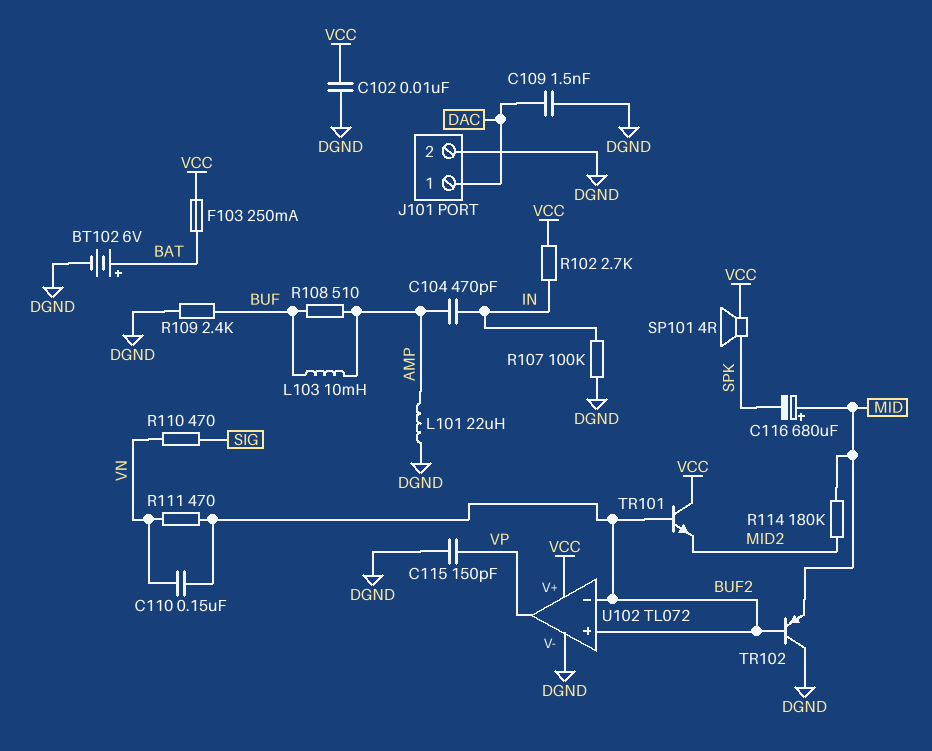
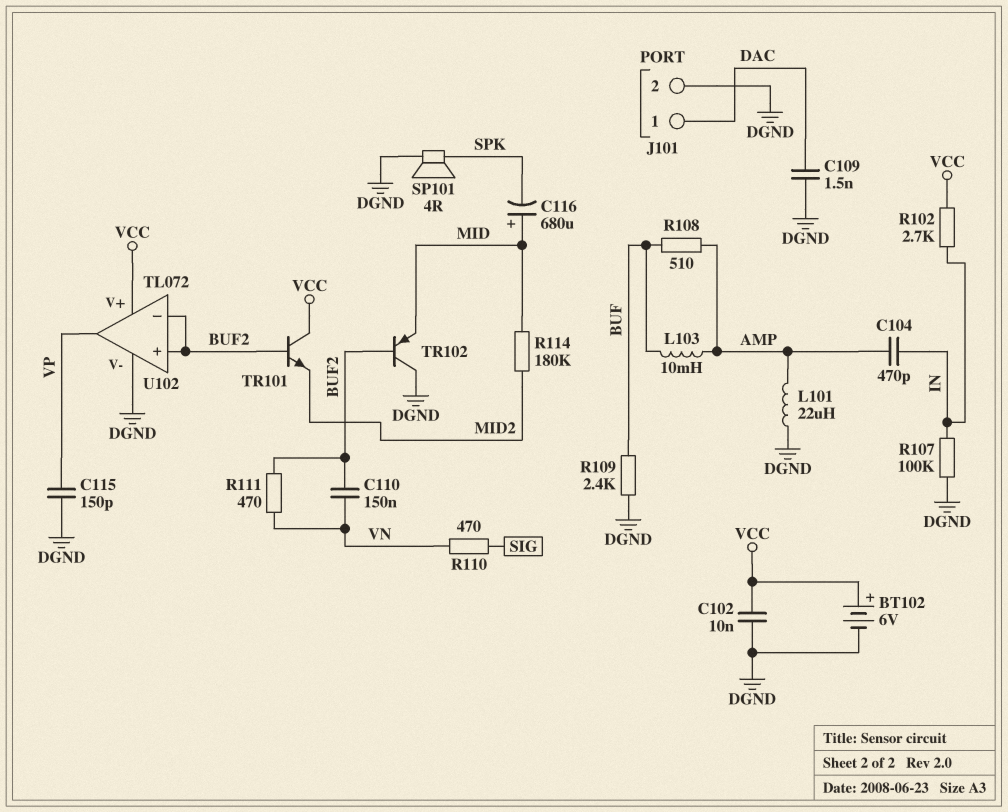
BT102: 6V (plus BAT, minus DGND) -> 6V (plus VCC, minus DGND)
F103: 250mA (BAT, VCC) -> none
SP101: speaker 4R (SPK, VCC) -> speaker 4R (DGND, SPK)

